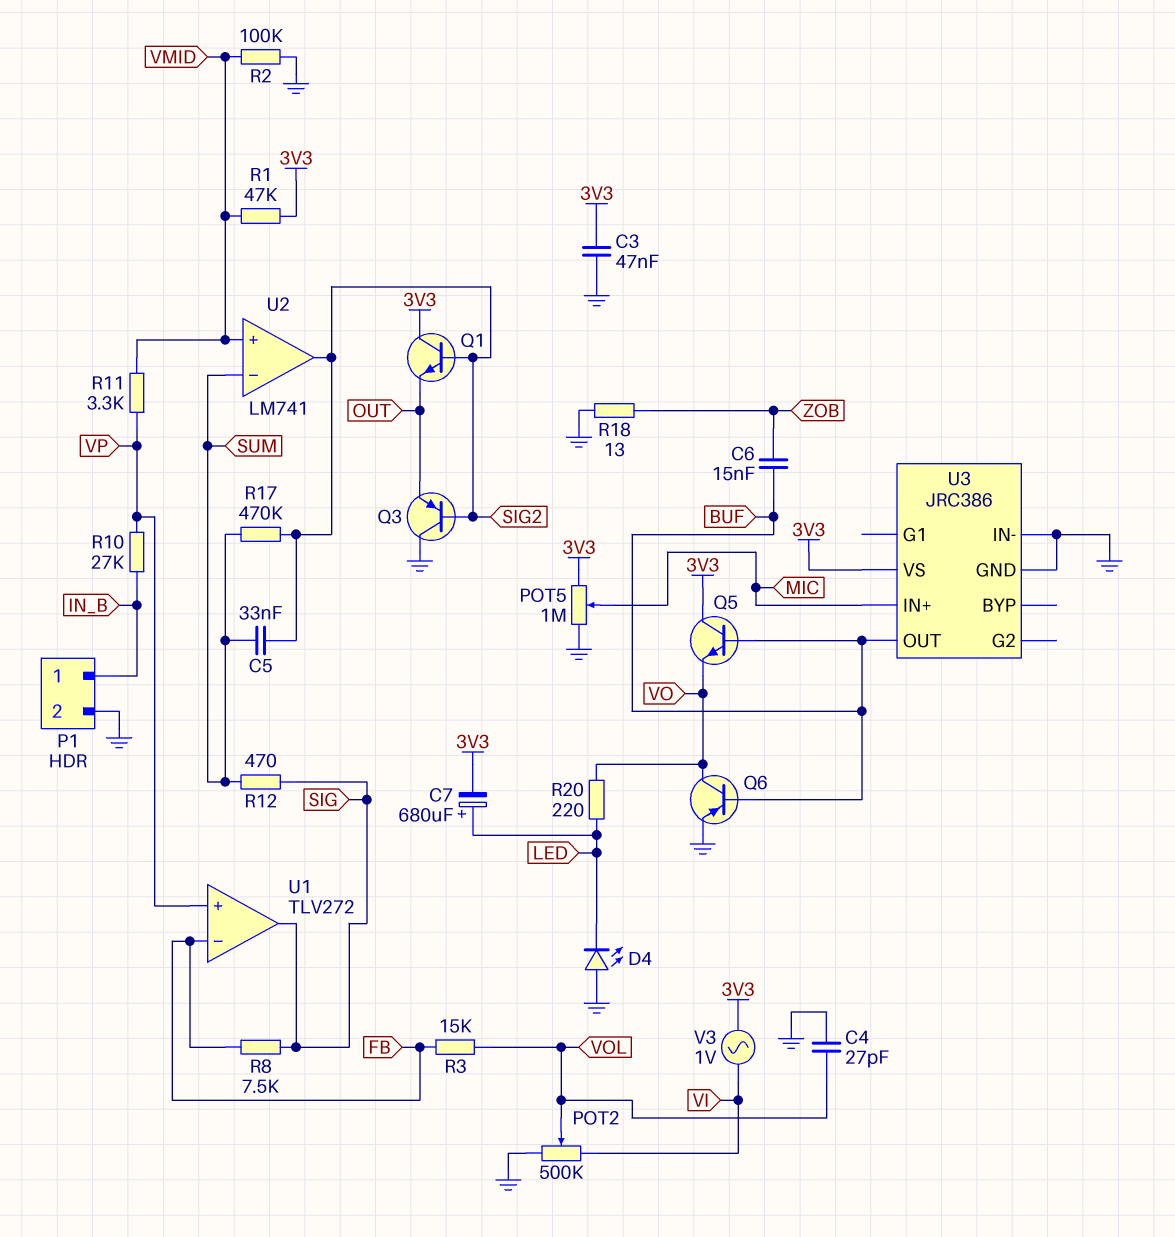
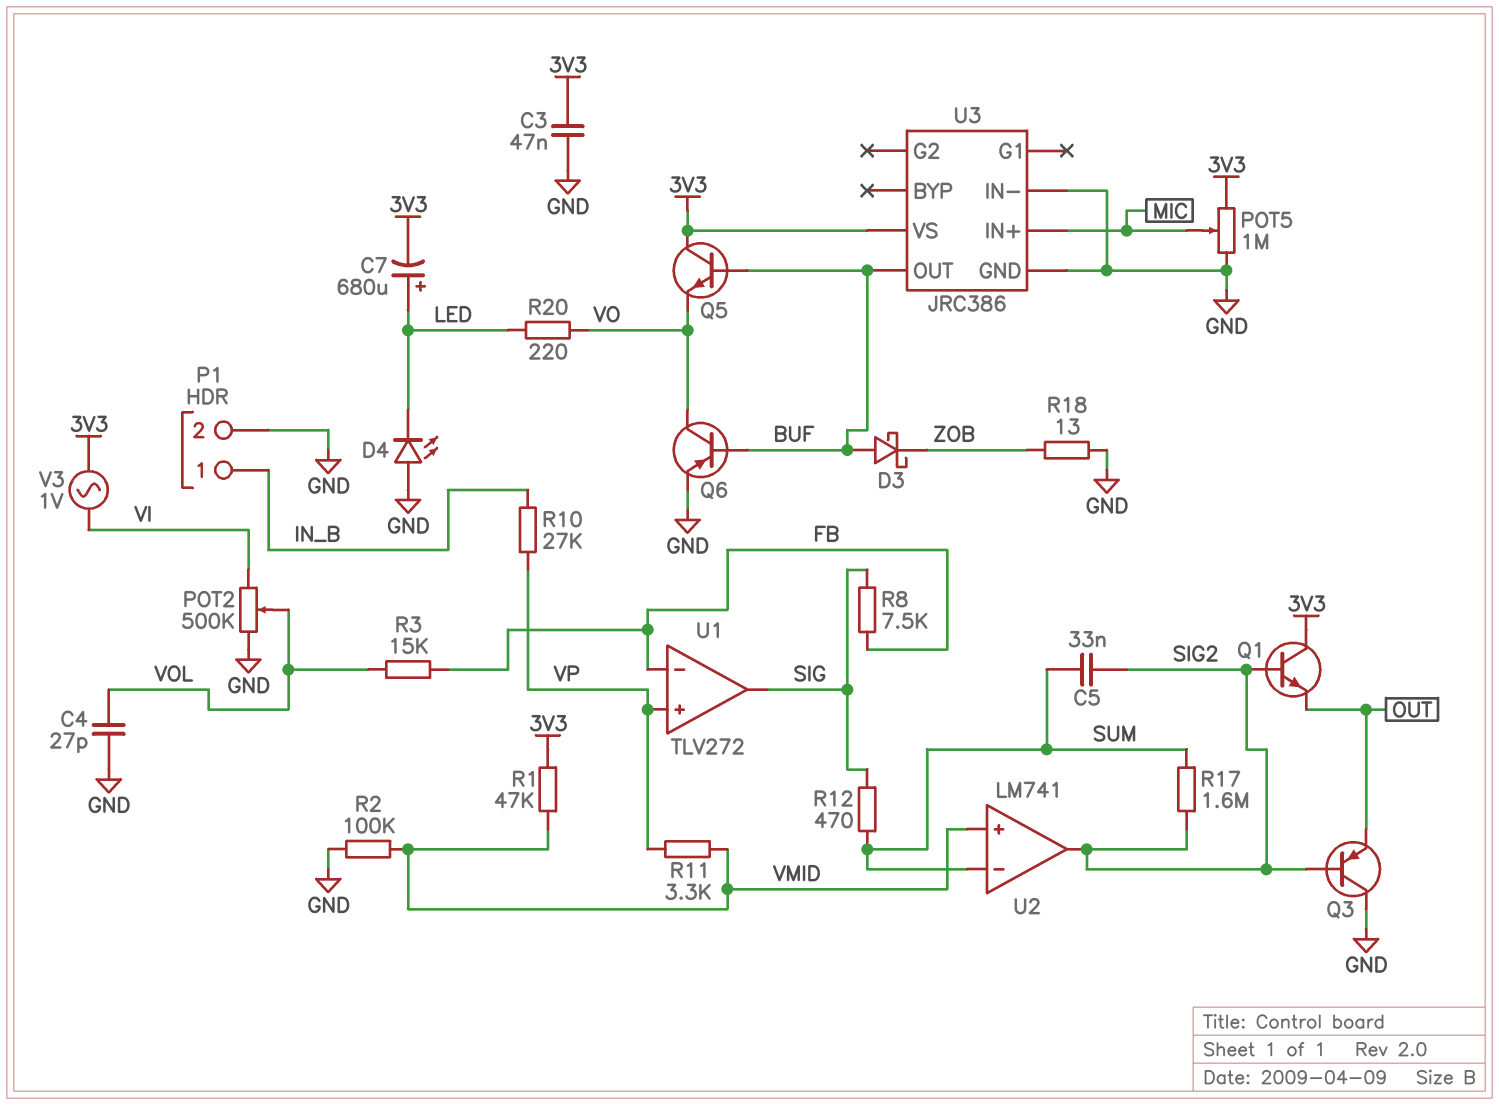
C6: 15nF (BUF, ZOB) -> none
D3: none -> schottky (A BUF, K ZOB)
R17: 470k (SIG2, SUM) -> 1.6M (SIG2, SUM)

